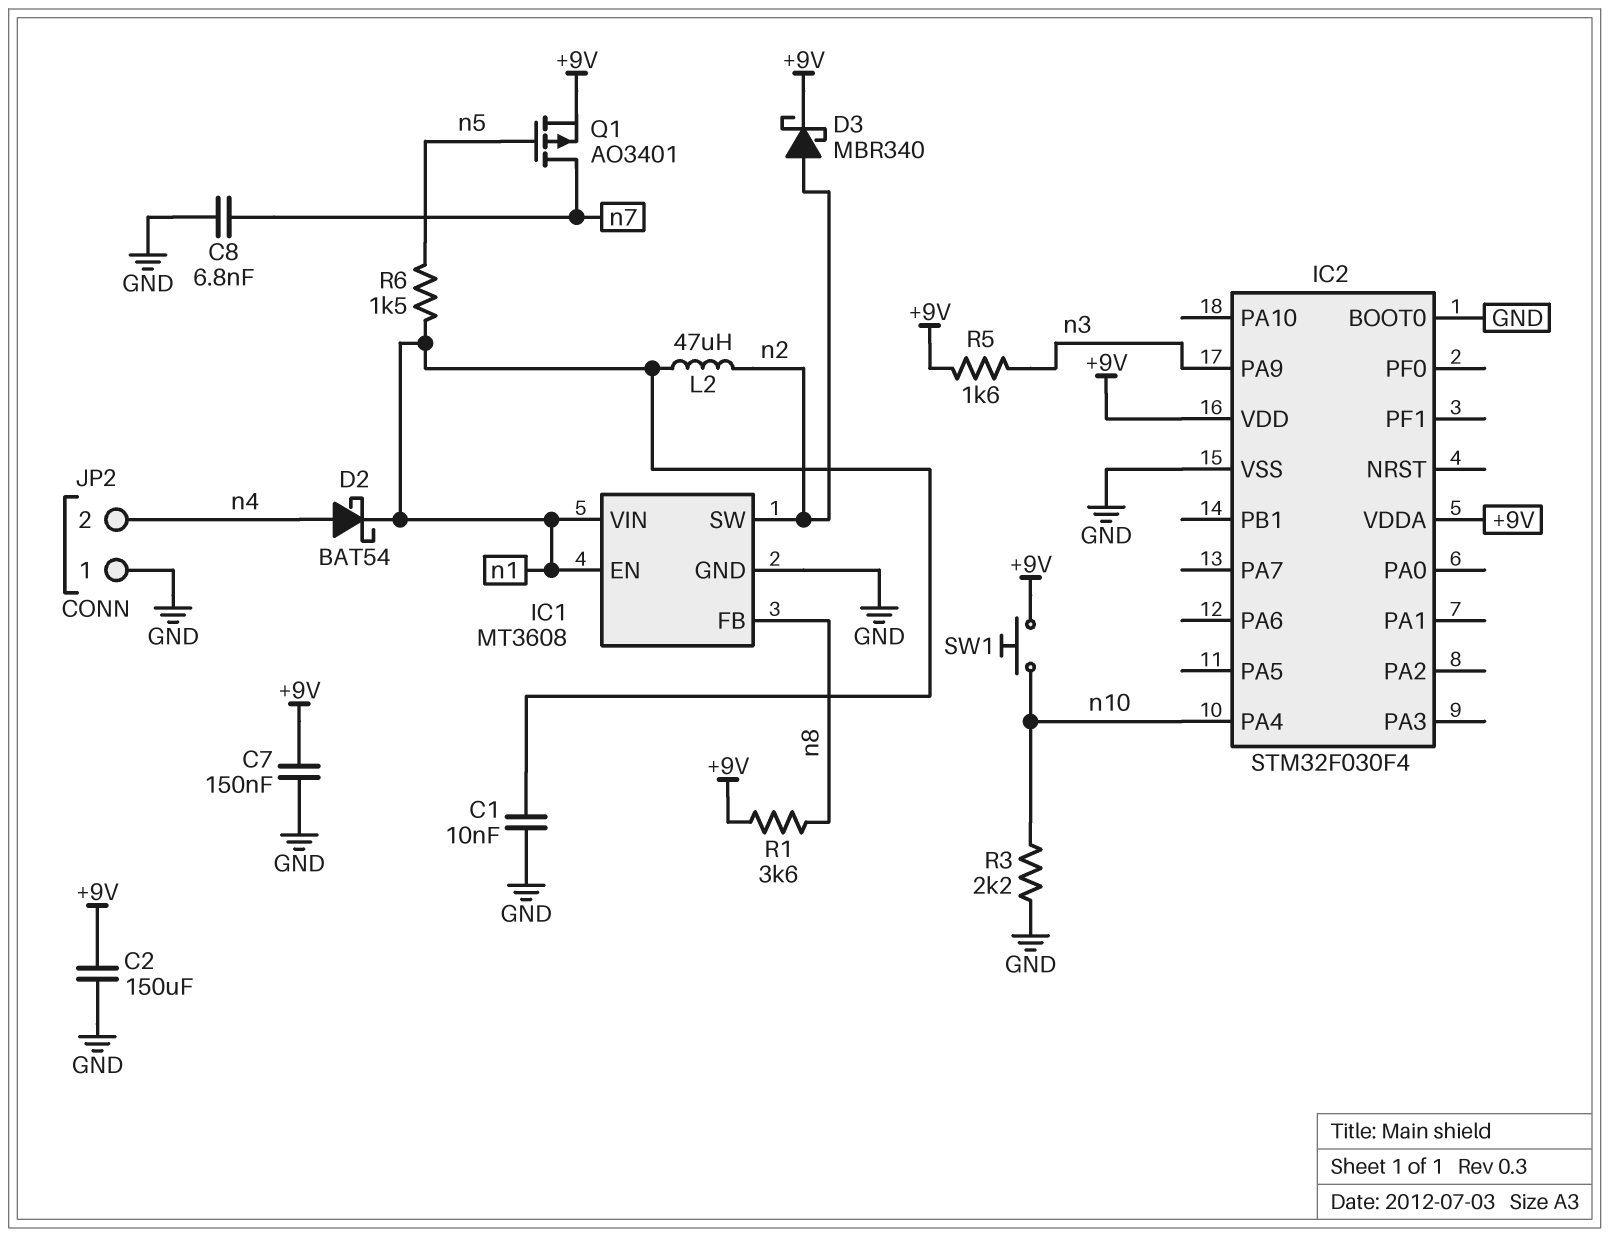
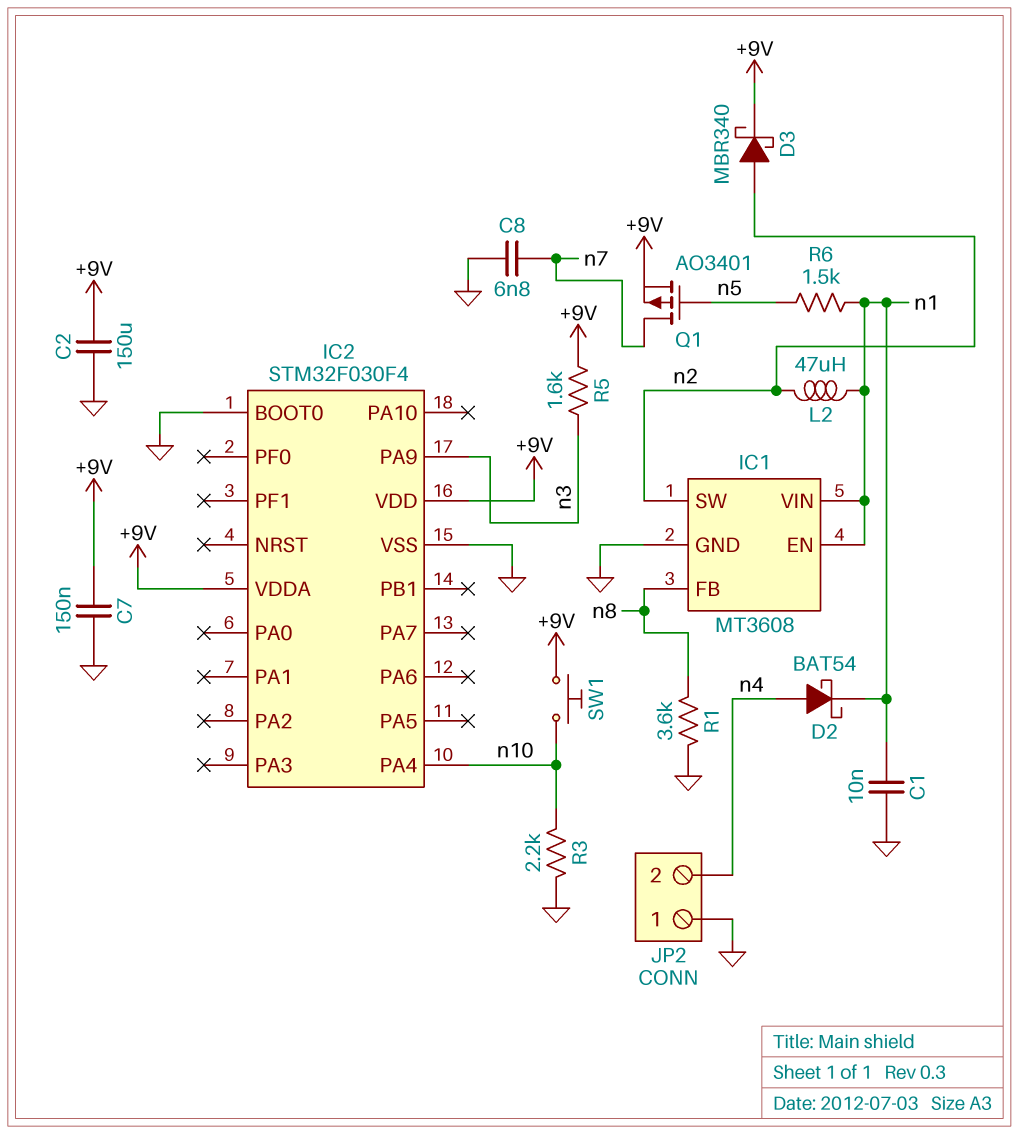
R1: 3.6k (+9V, n8) -> 3.6k (GND, n8)

